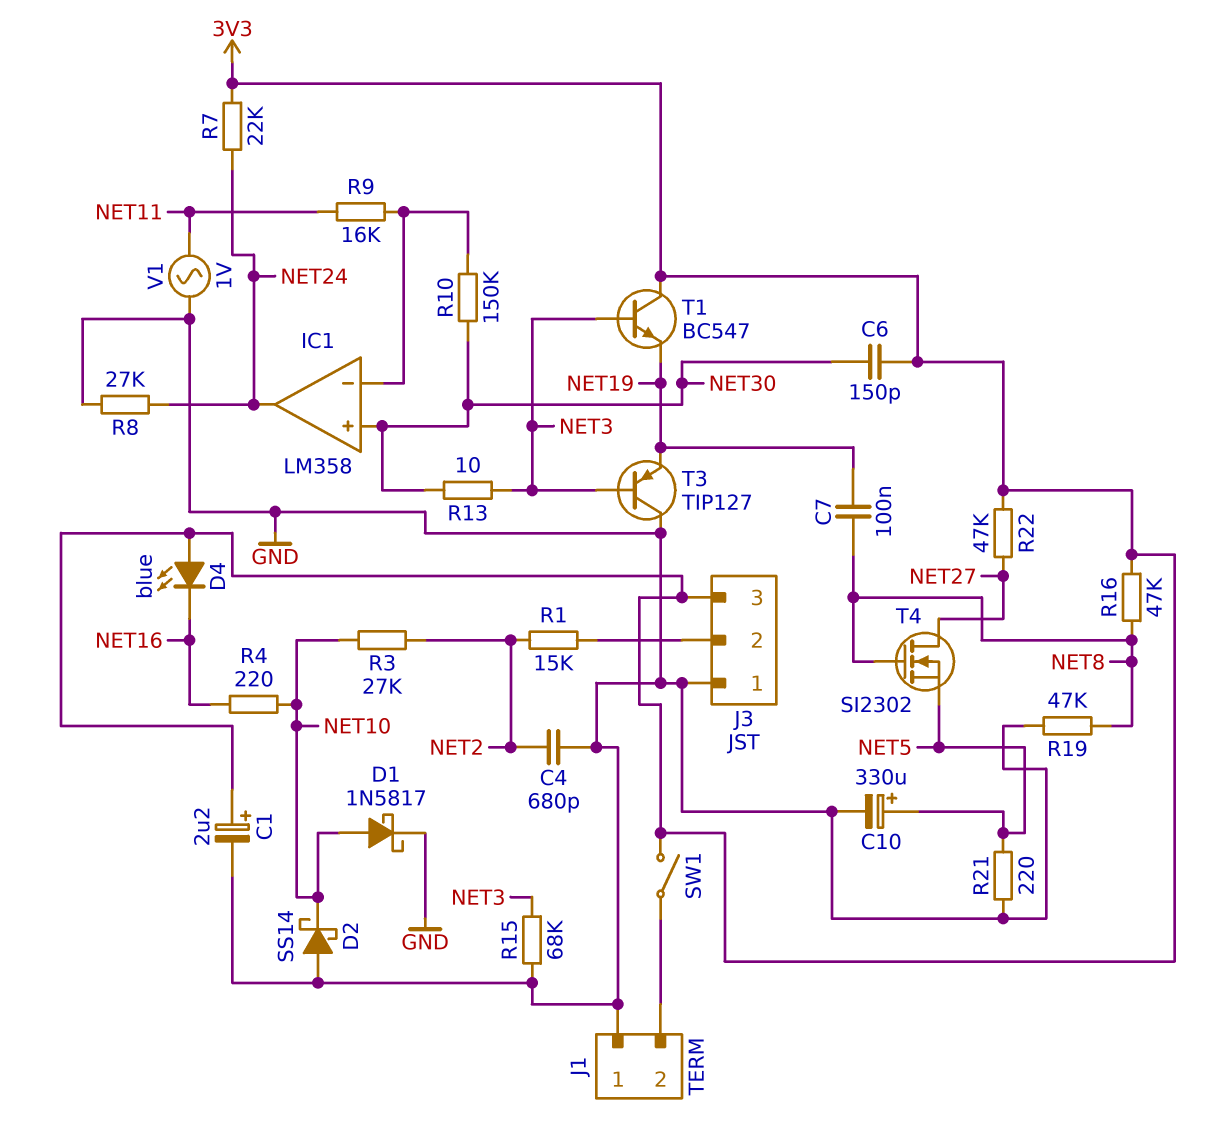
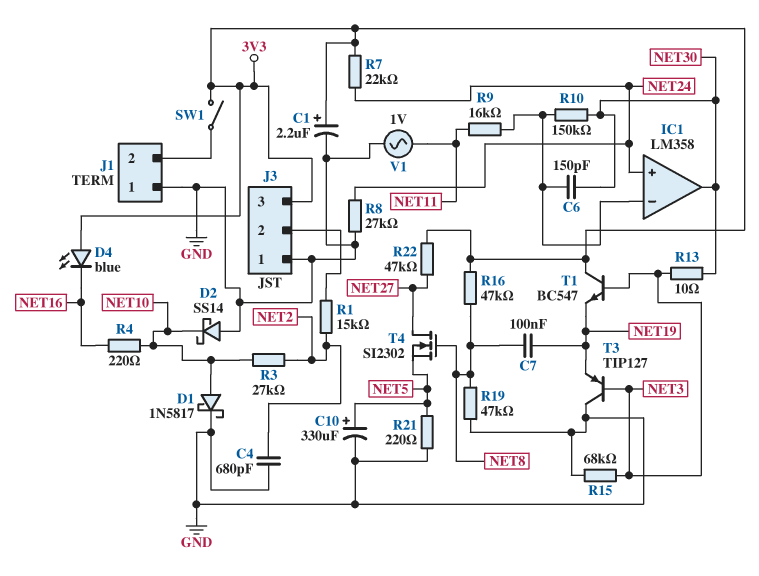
C6: 150pF (3V3, NET30) -> 150pF (IC1/in-, NET30)
IC1 pin in+: NET30 -> NET24
IC1 pin out: NET24 -> NET30

